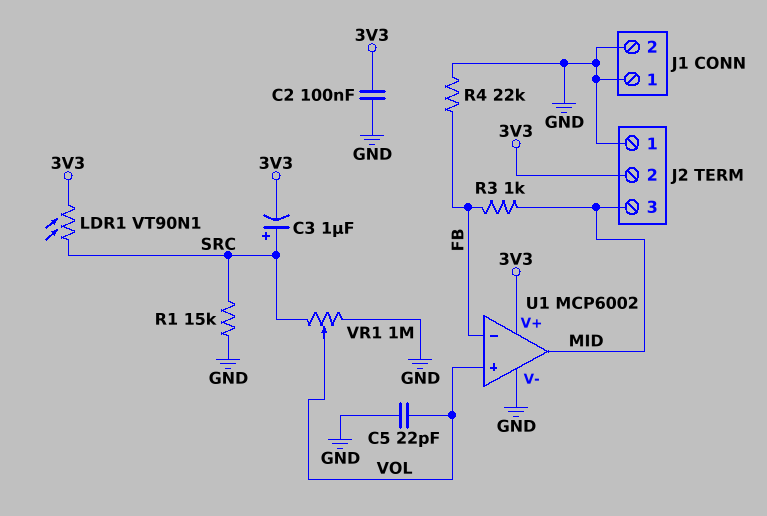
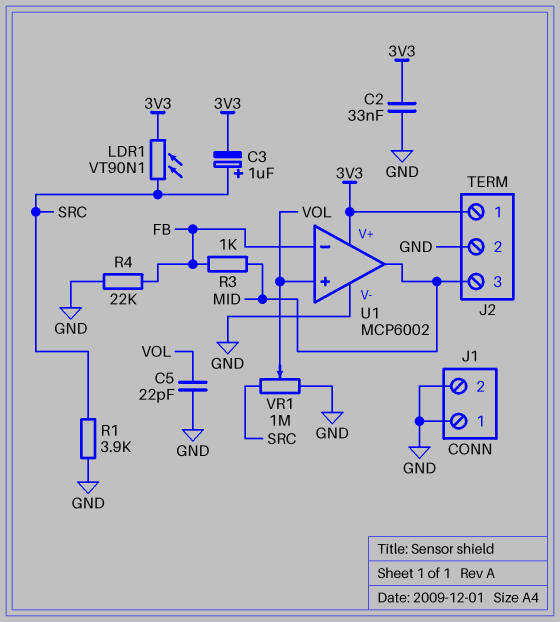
C2: 100nF (3V3, GND) -> 33nF (3V3, GND)
J2 pin 1: GND -> 3V3
J2 pin 2: 3V3 -> GND
R1: 15k (GND, SRC) -> 3.9k (GND, SRC)

